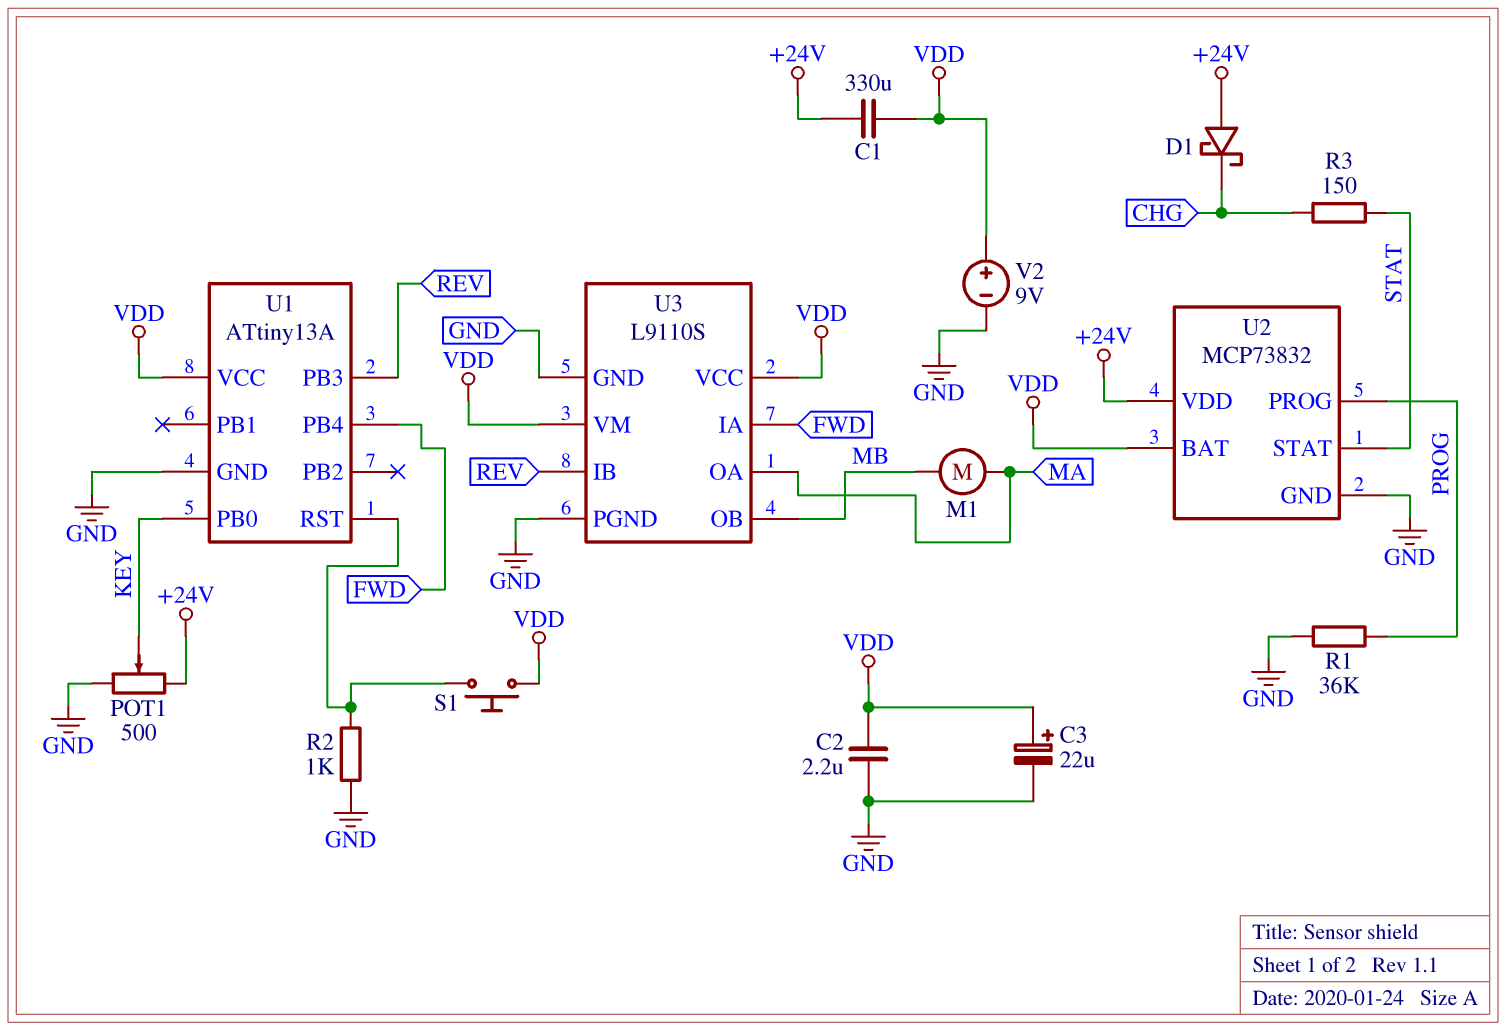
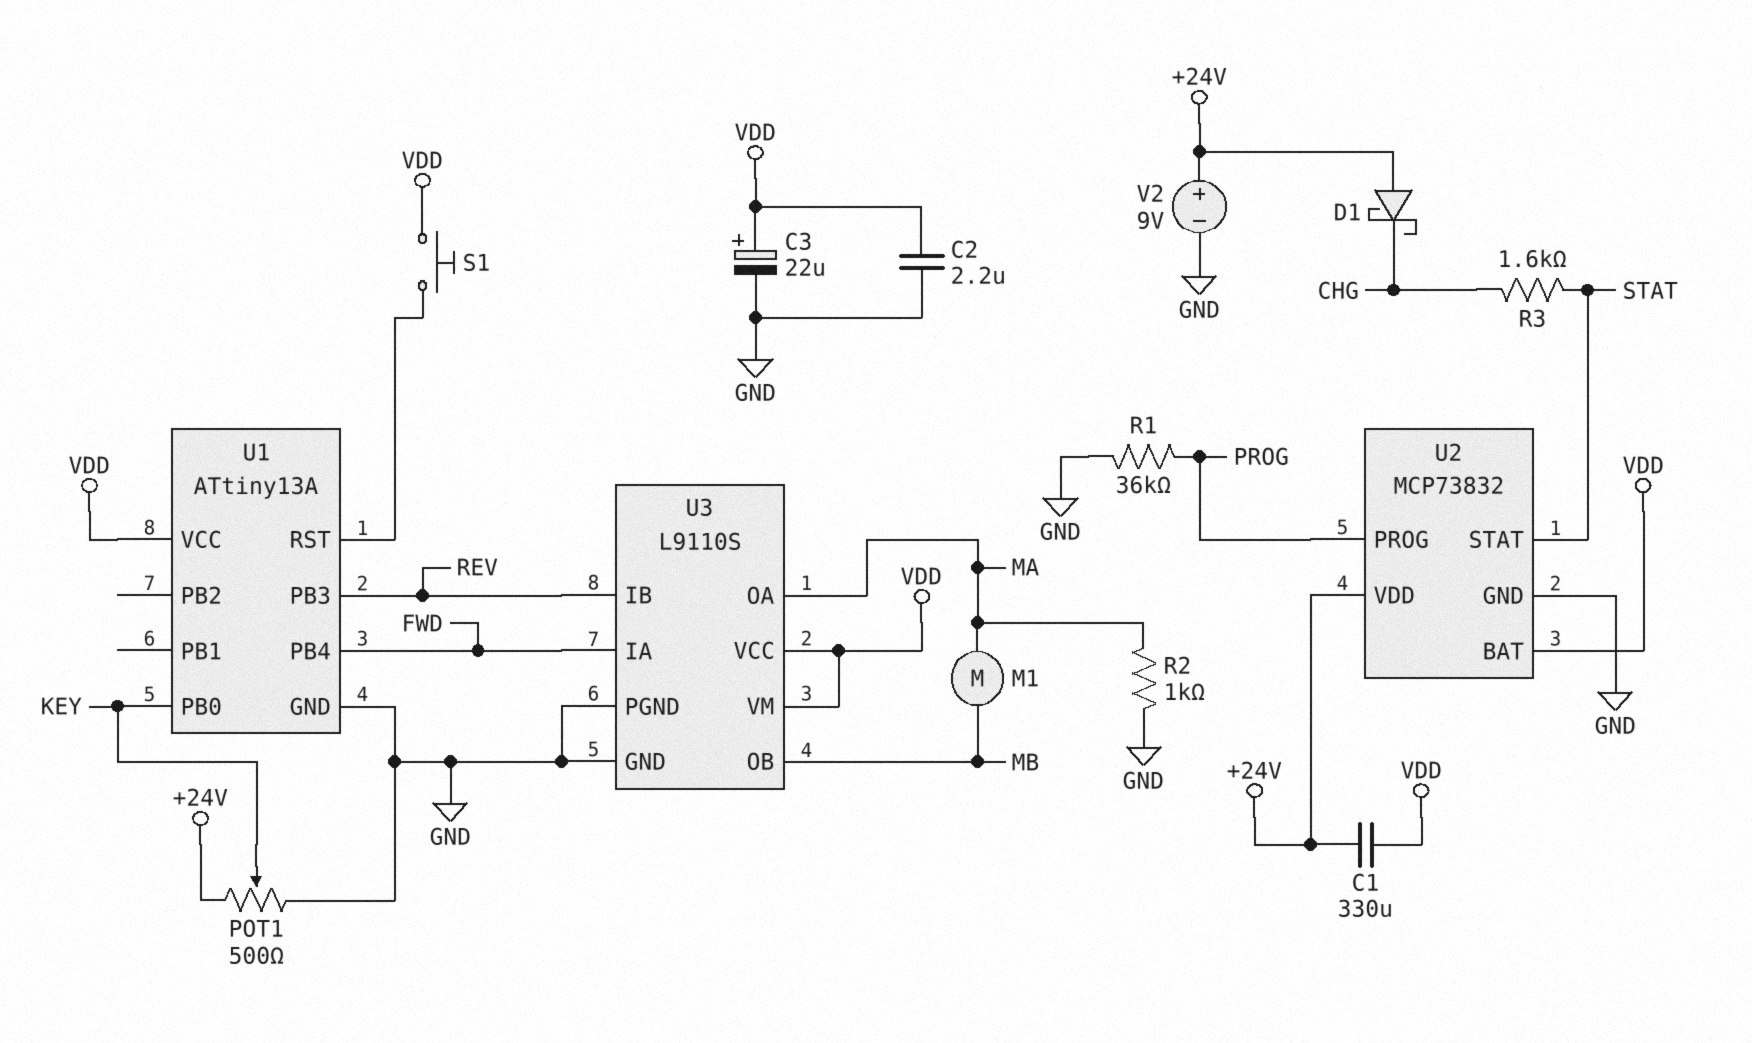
R2: 1k (GND, U1/RST) -> 1k (GND, MA)
R3: 150 (CHG, STAT) -> 1.6k (CHG, STAT)
V2: 9V (plus VDD, minus GND) -> 9V (plus +24V, minus GND)

